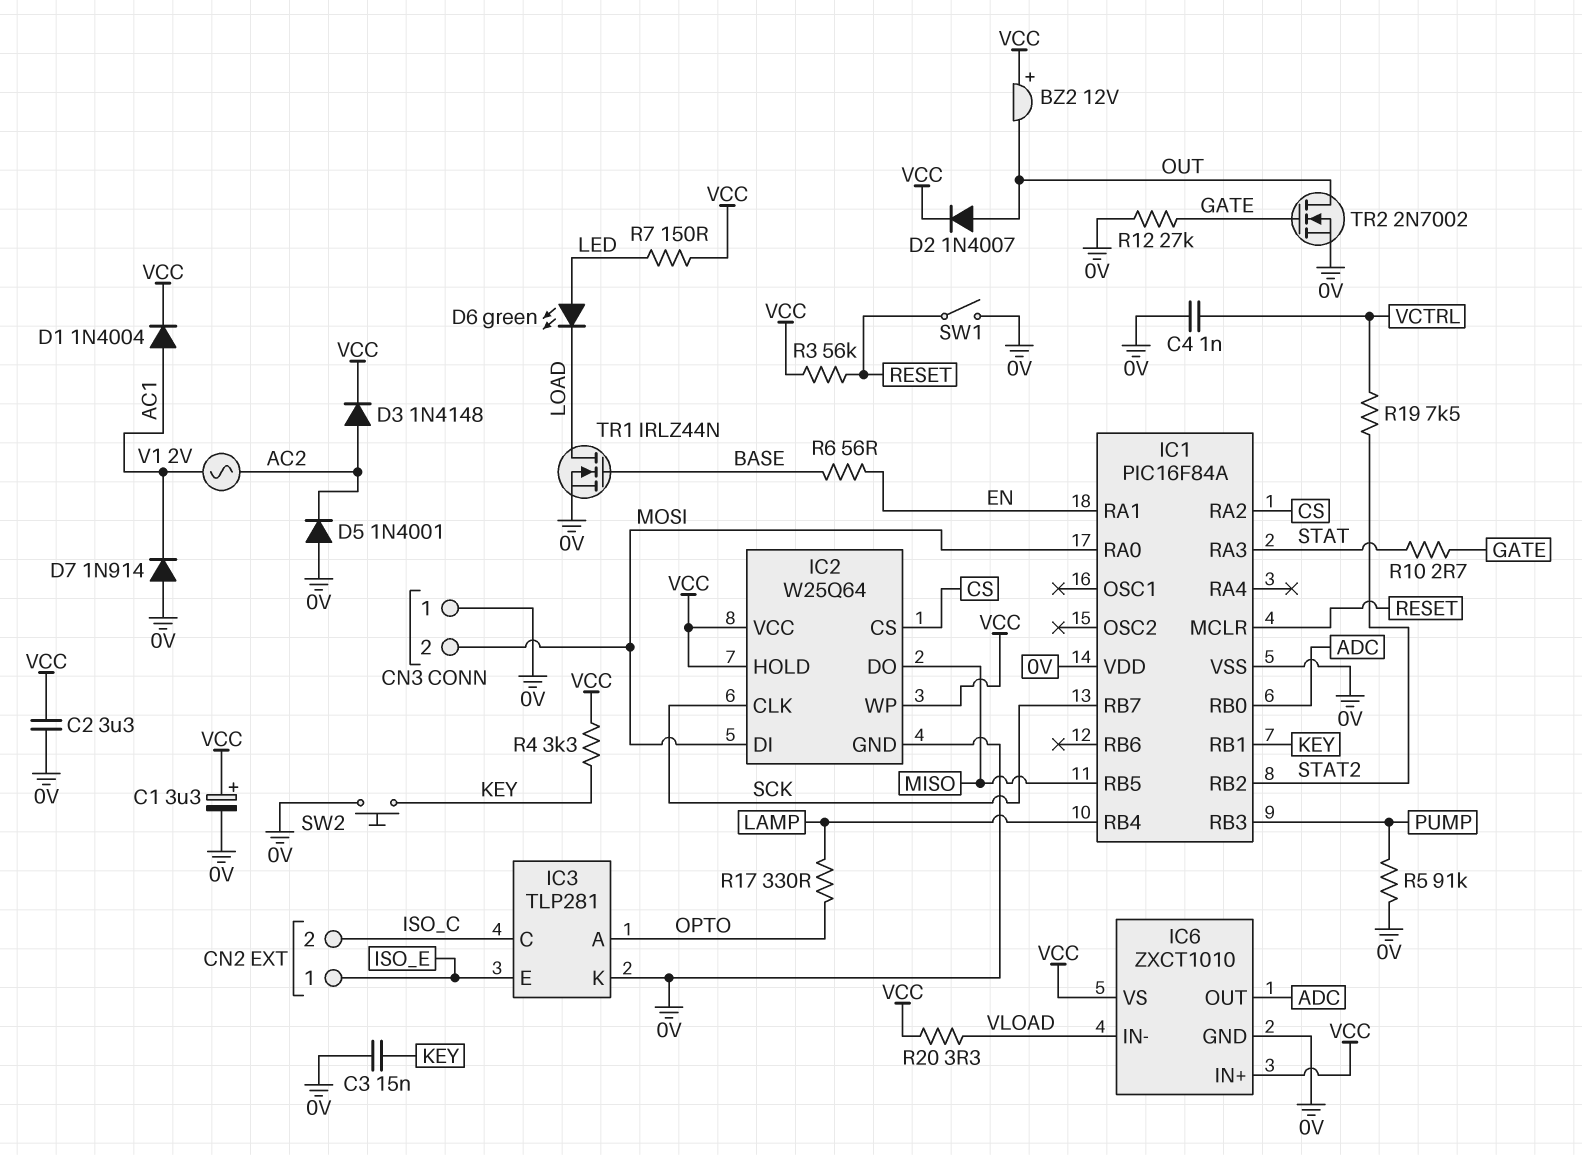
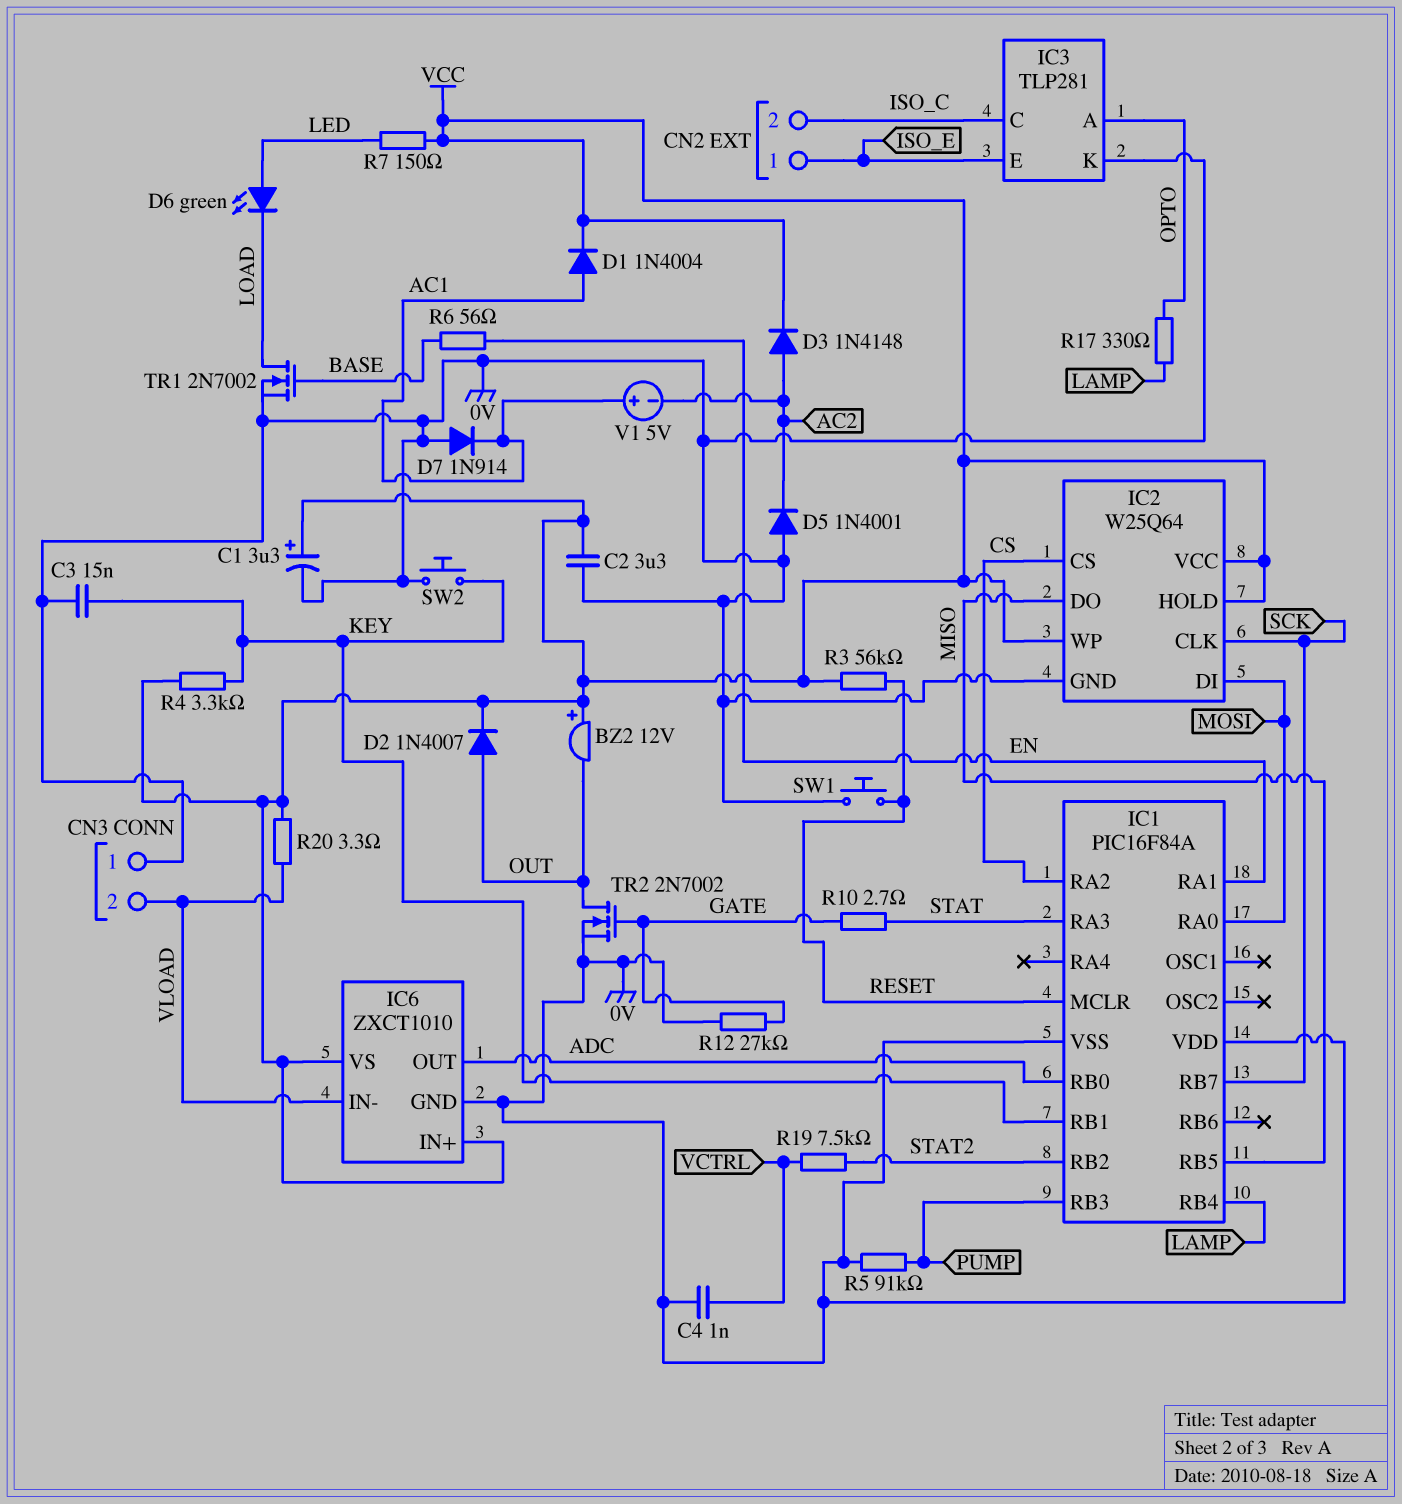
CN3 pin 2: MOSI -> VLOAD
SW1: switch (0V, RESET) -> button (0V, RESET)
TR1: NMOS IRLZ44N (G BASE, D LOAD, S 0V) -> NMOS 2N7002 (G BASE, D LOAD, S 0V)
V1: AC 2V (AC1, AC2) -> 5V (plus AC1, minus AC2)

